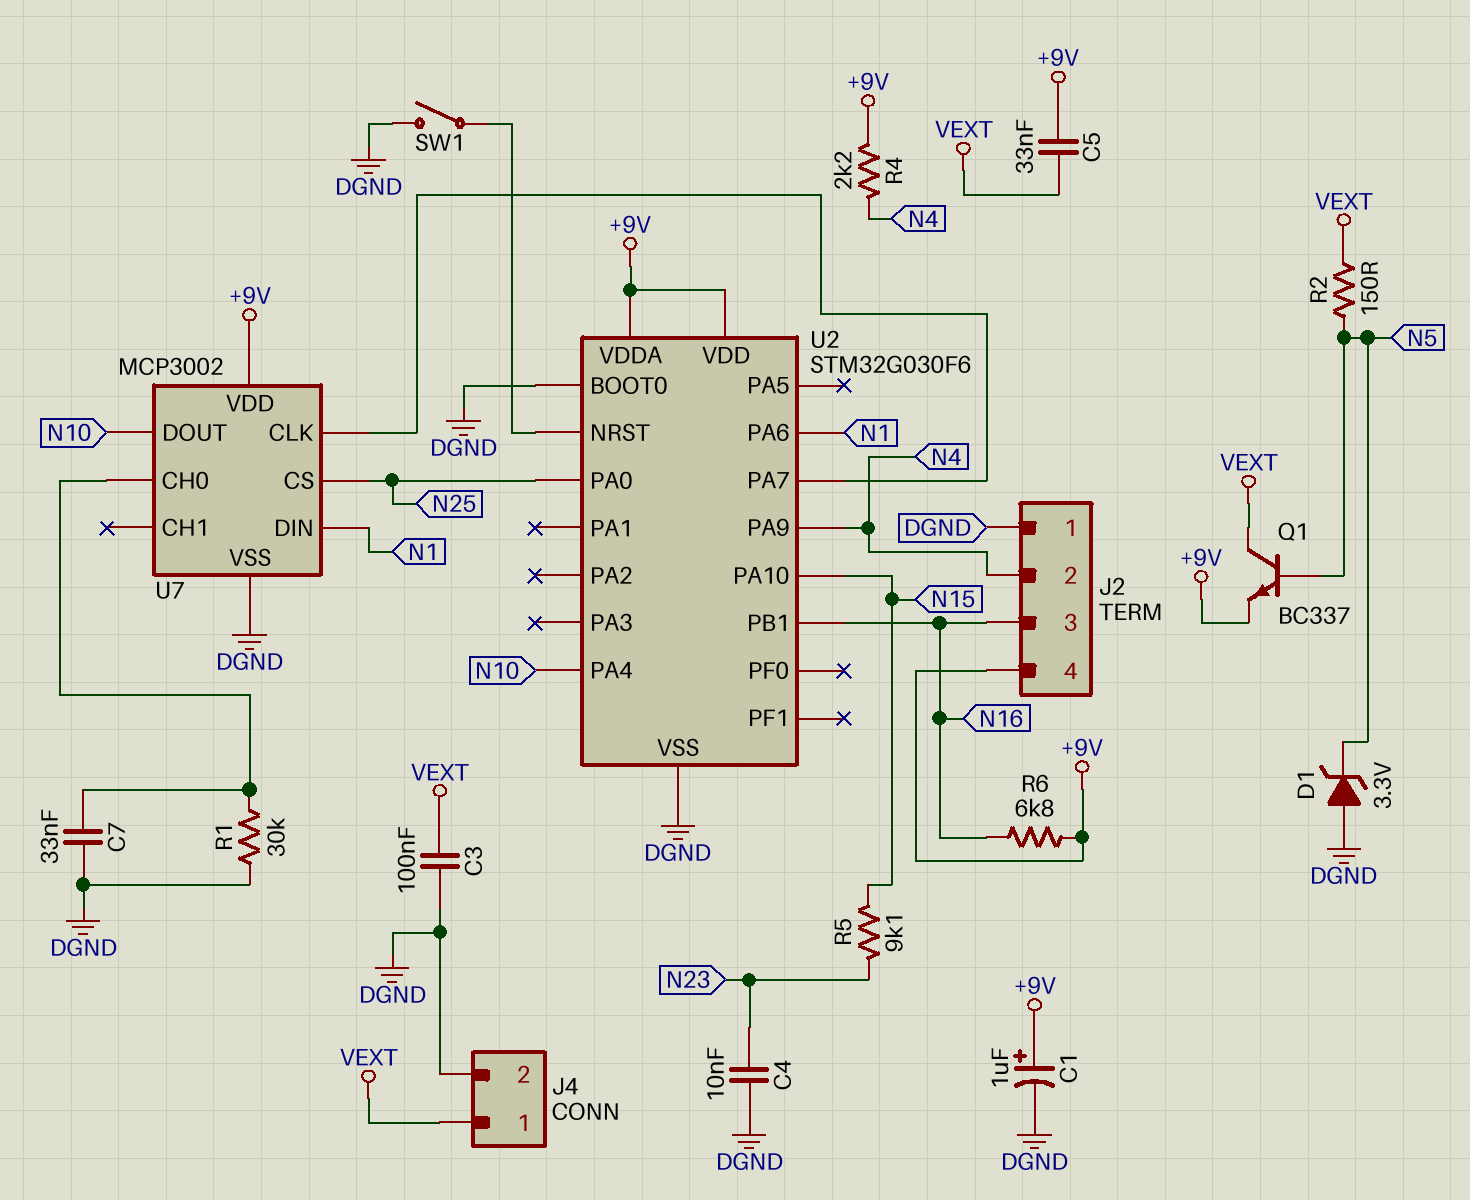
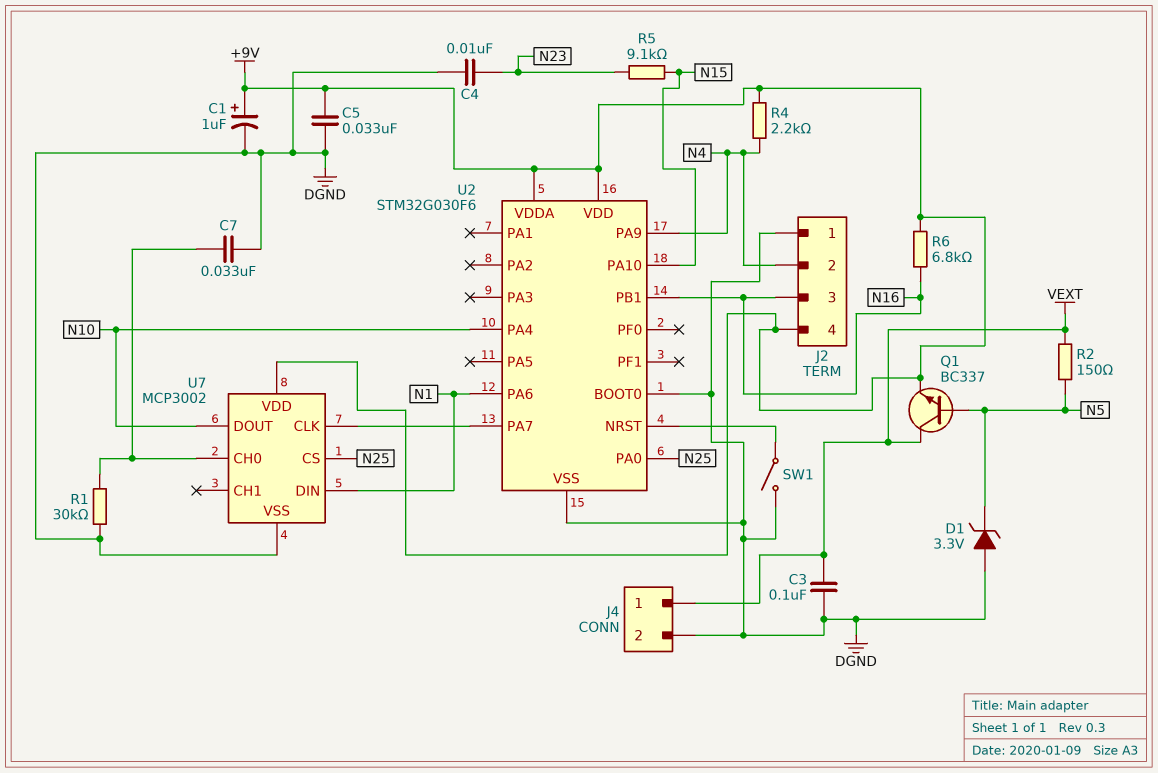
C5: 33nF (+9V, VEXT) -> 33nF (+9V, DGND)

